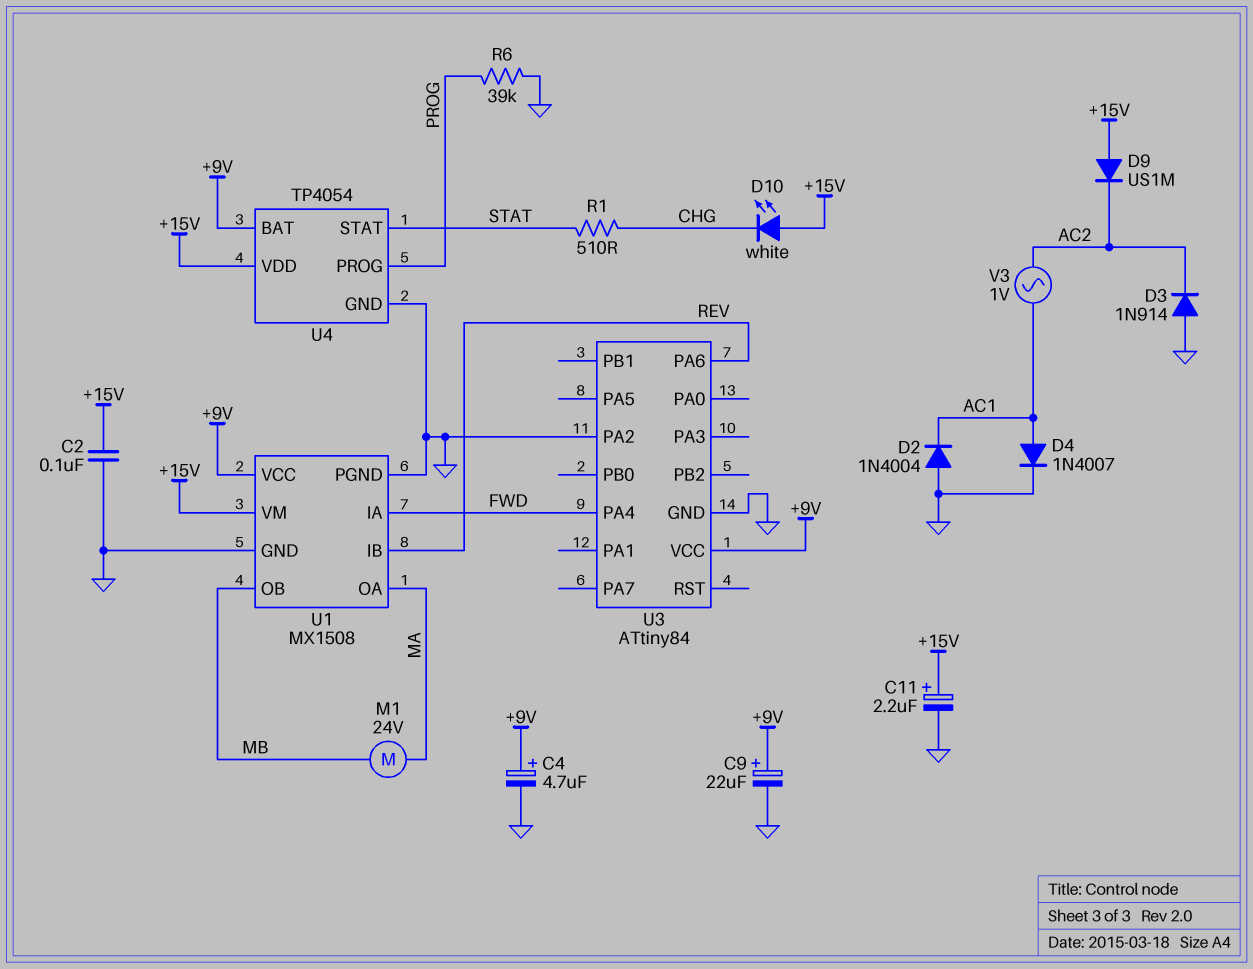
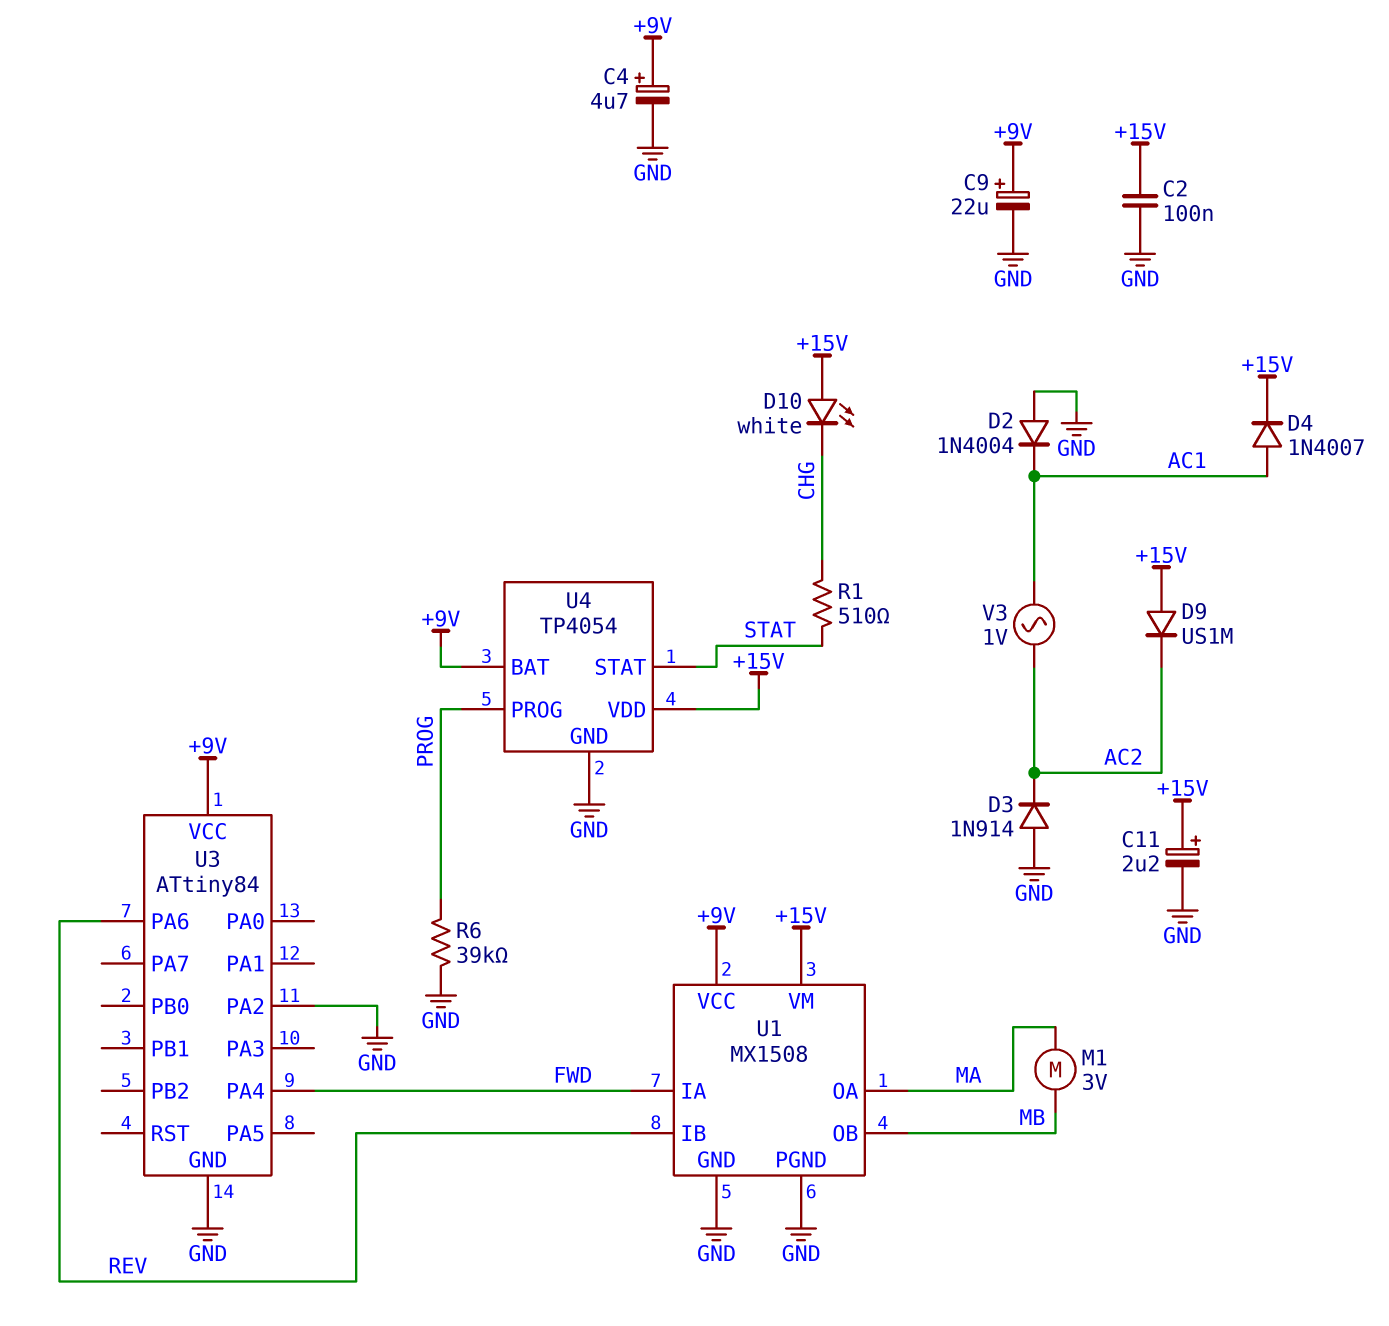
D4: diode 1N4007 (A AC1, K GND) -> diode 1N4007 (A AC1, K +15V)
M1: motor 24V (MA, MB) -> motor 3V (MA, MB)

